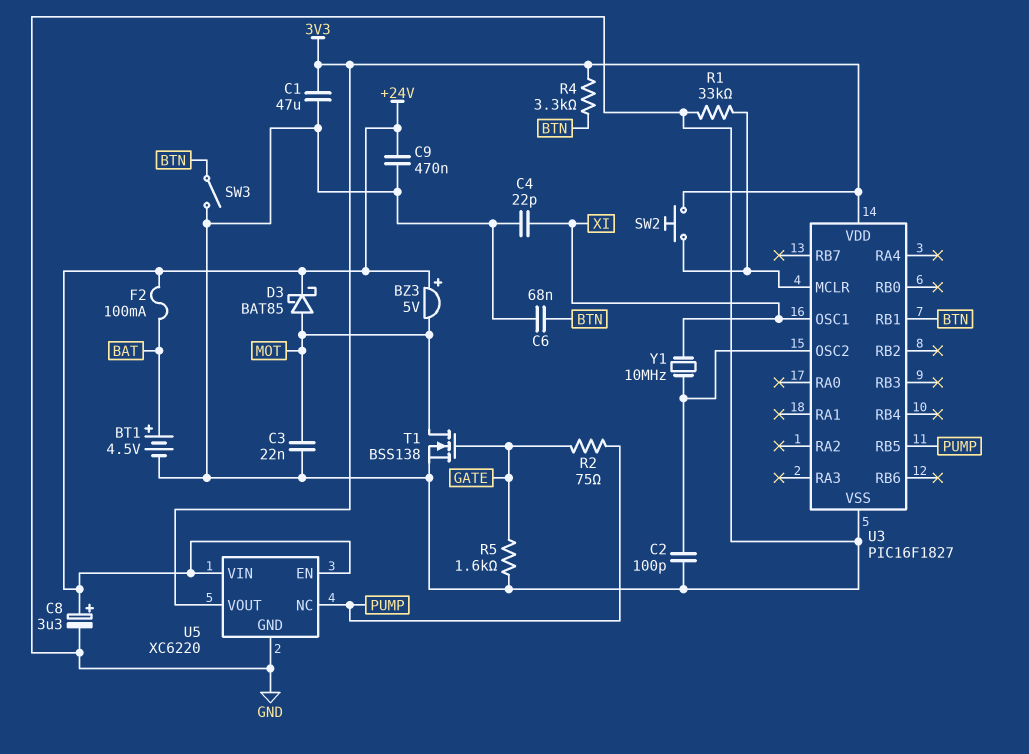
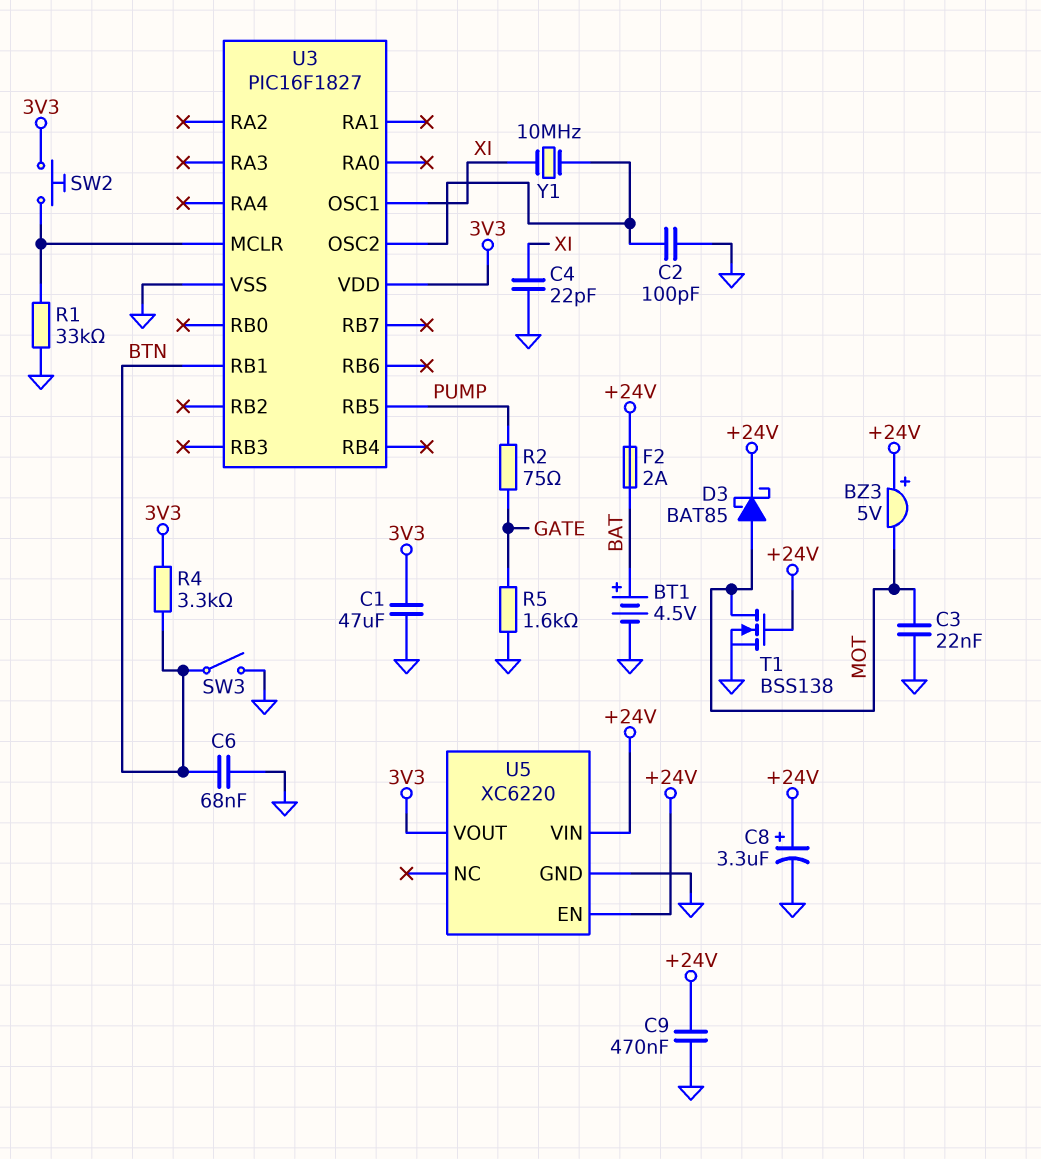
F2: 100mA (+24V, BAT) -> 2A (+24V, BAT)
T1: NMOS BSS138 (G GATE, D MOT, S GND) -> NMOS BSS138 (G +24V, D MOT, S GND)
U5 pin NC: PUMP -> none

